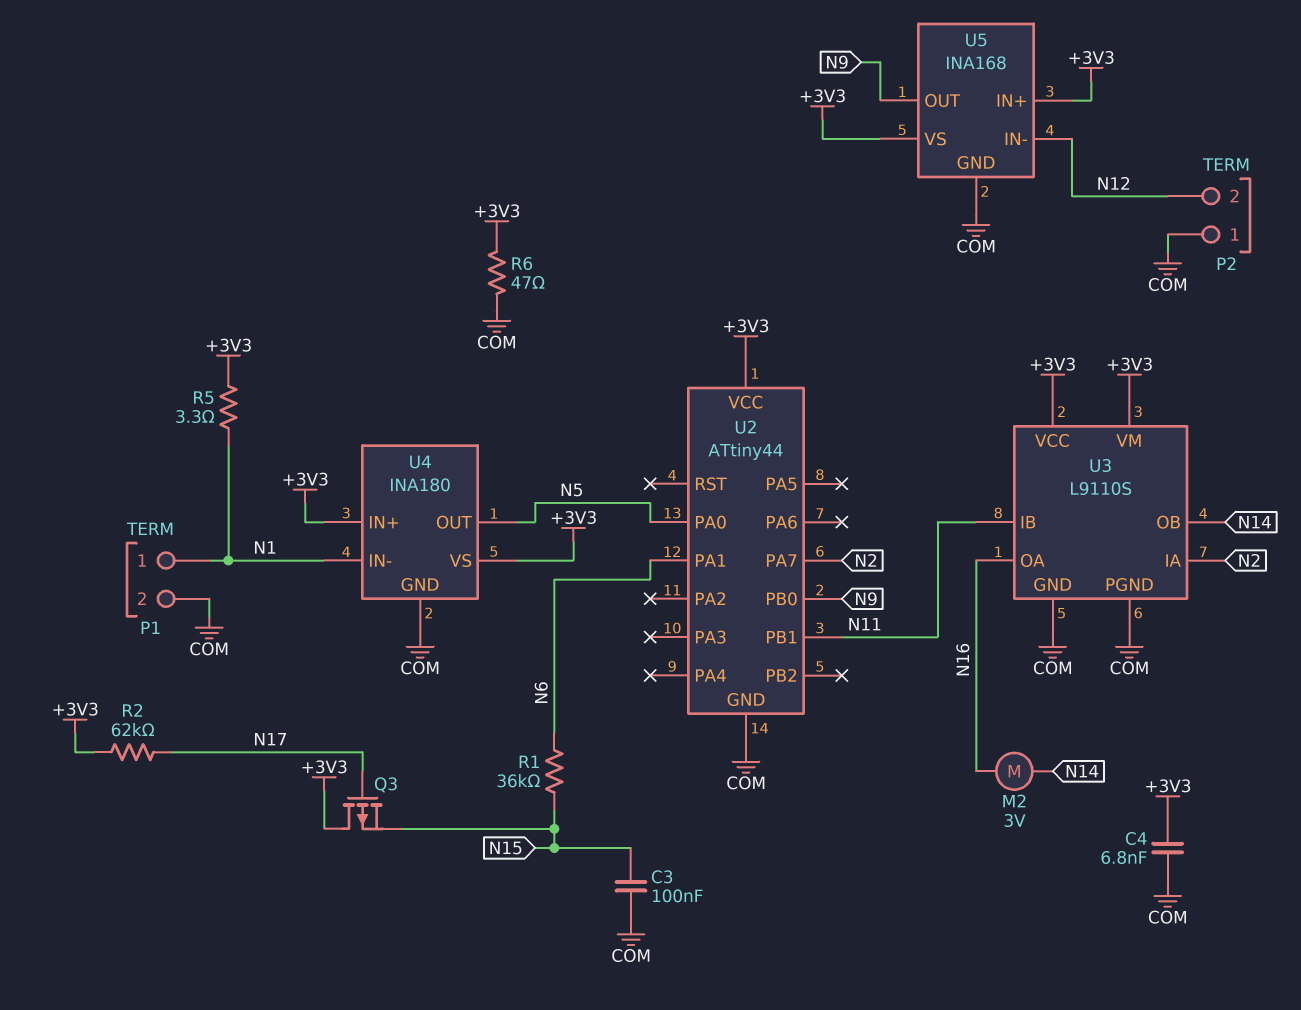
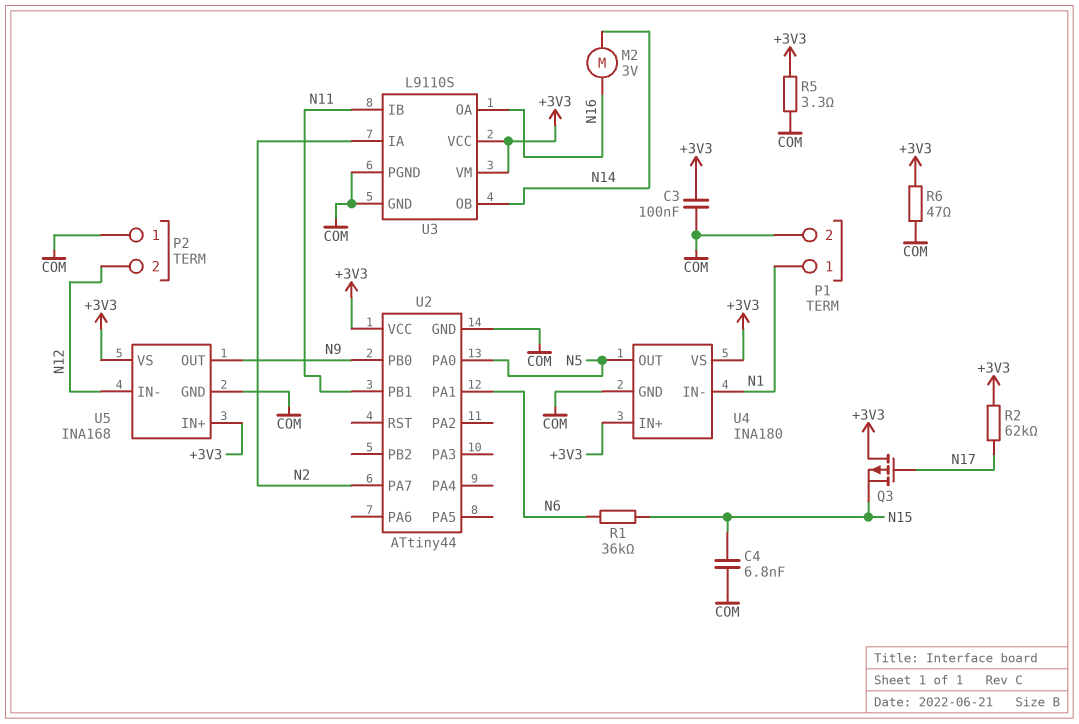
C3: 100nF (COM, N15) -> 100nF (+3V3, COM)
C4: 6.8nF (+3V3, COM) -> 6.8nF (COM, N15)
R5: 3.3 (+3V3, N1) -> 3.3 (+3V3, COM)

